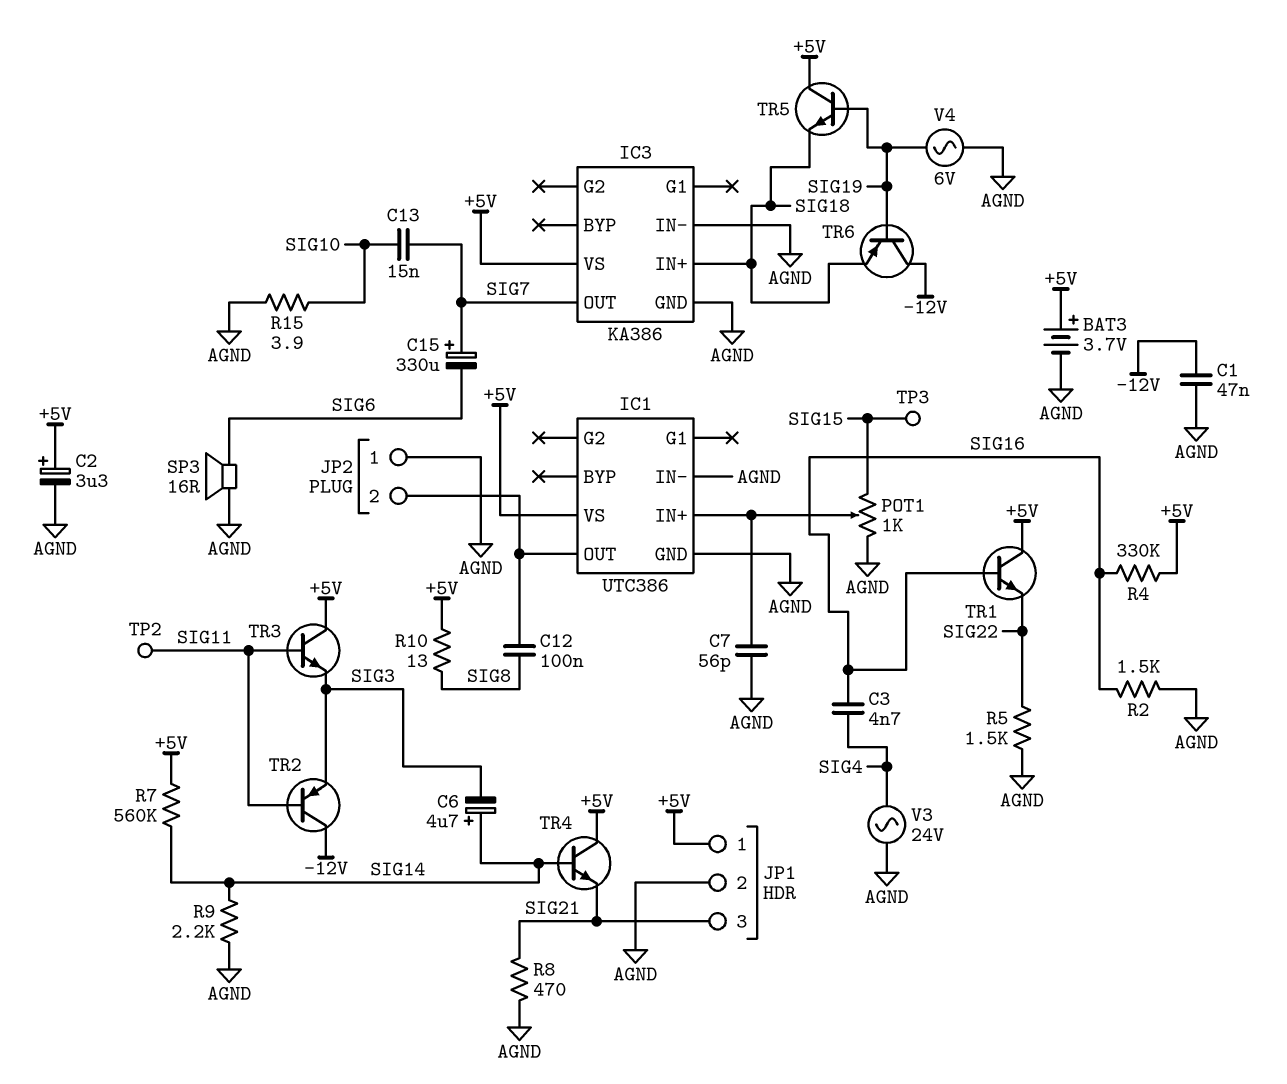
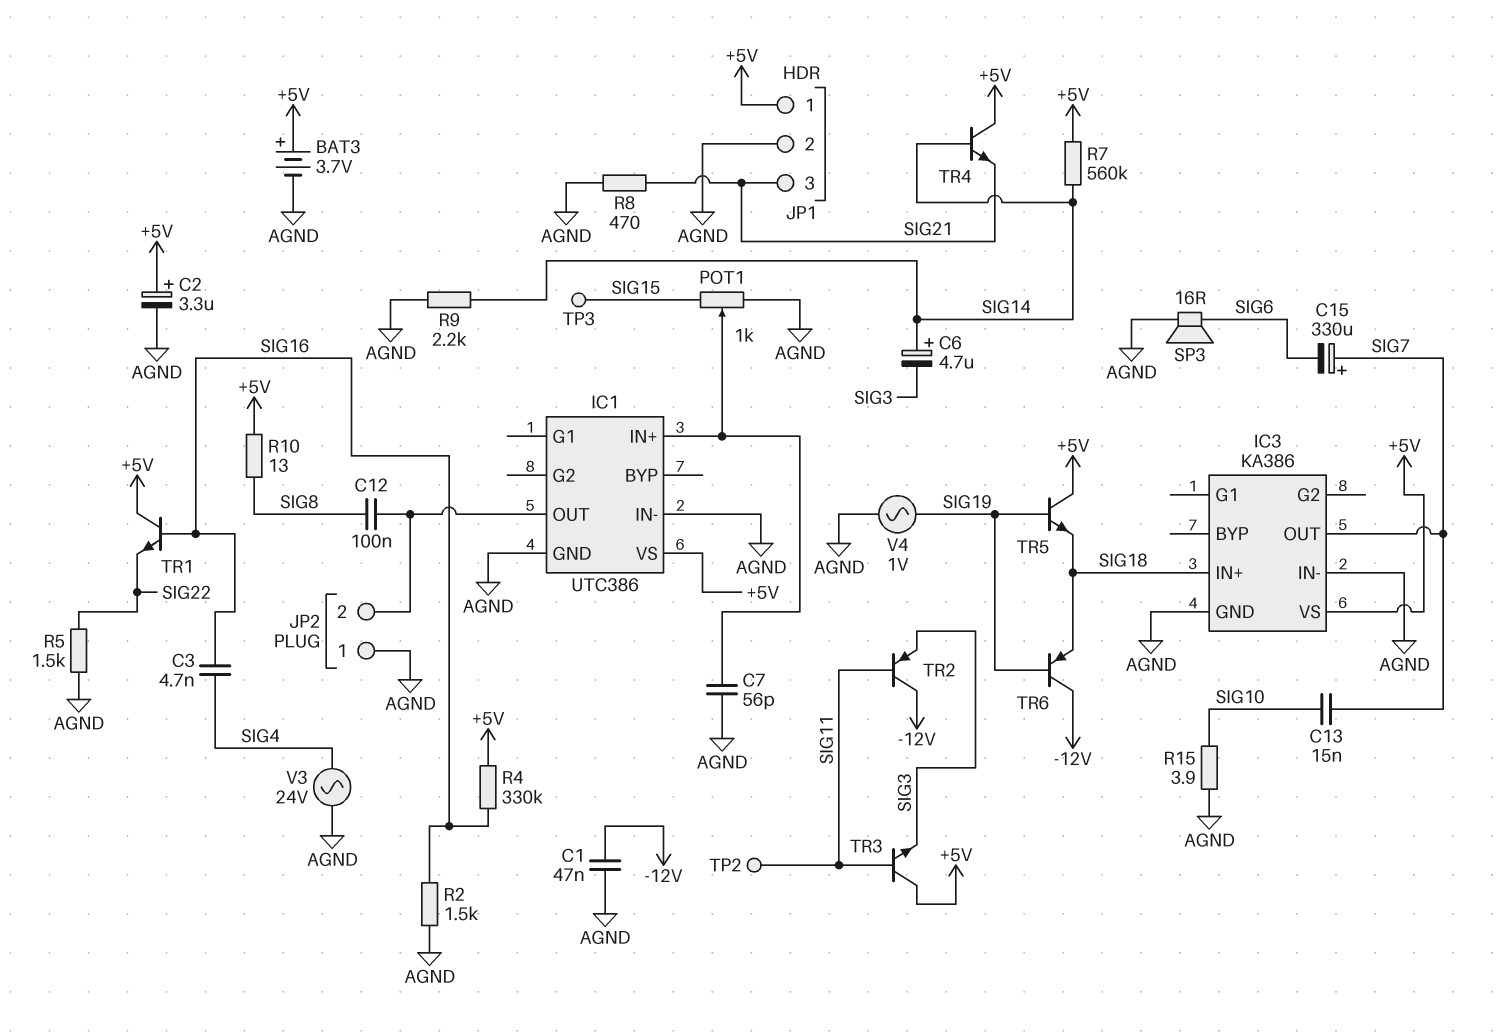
V4: AC 6V (AGND, SIG19) -> AC 1V (AGND, SIG19)

